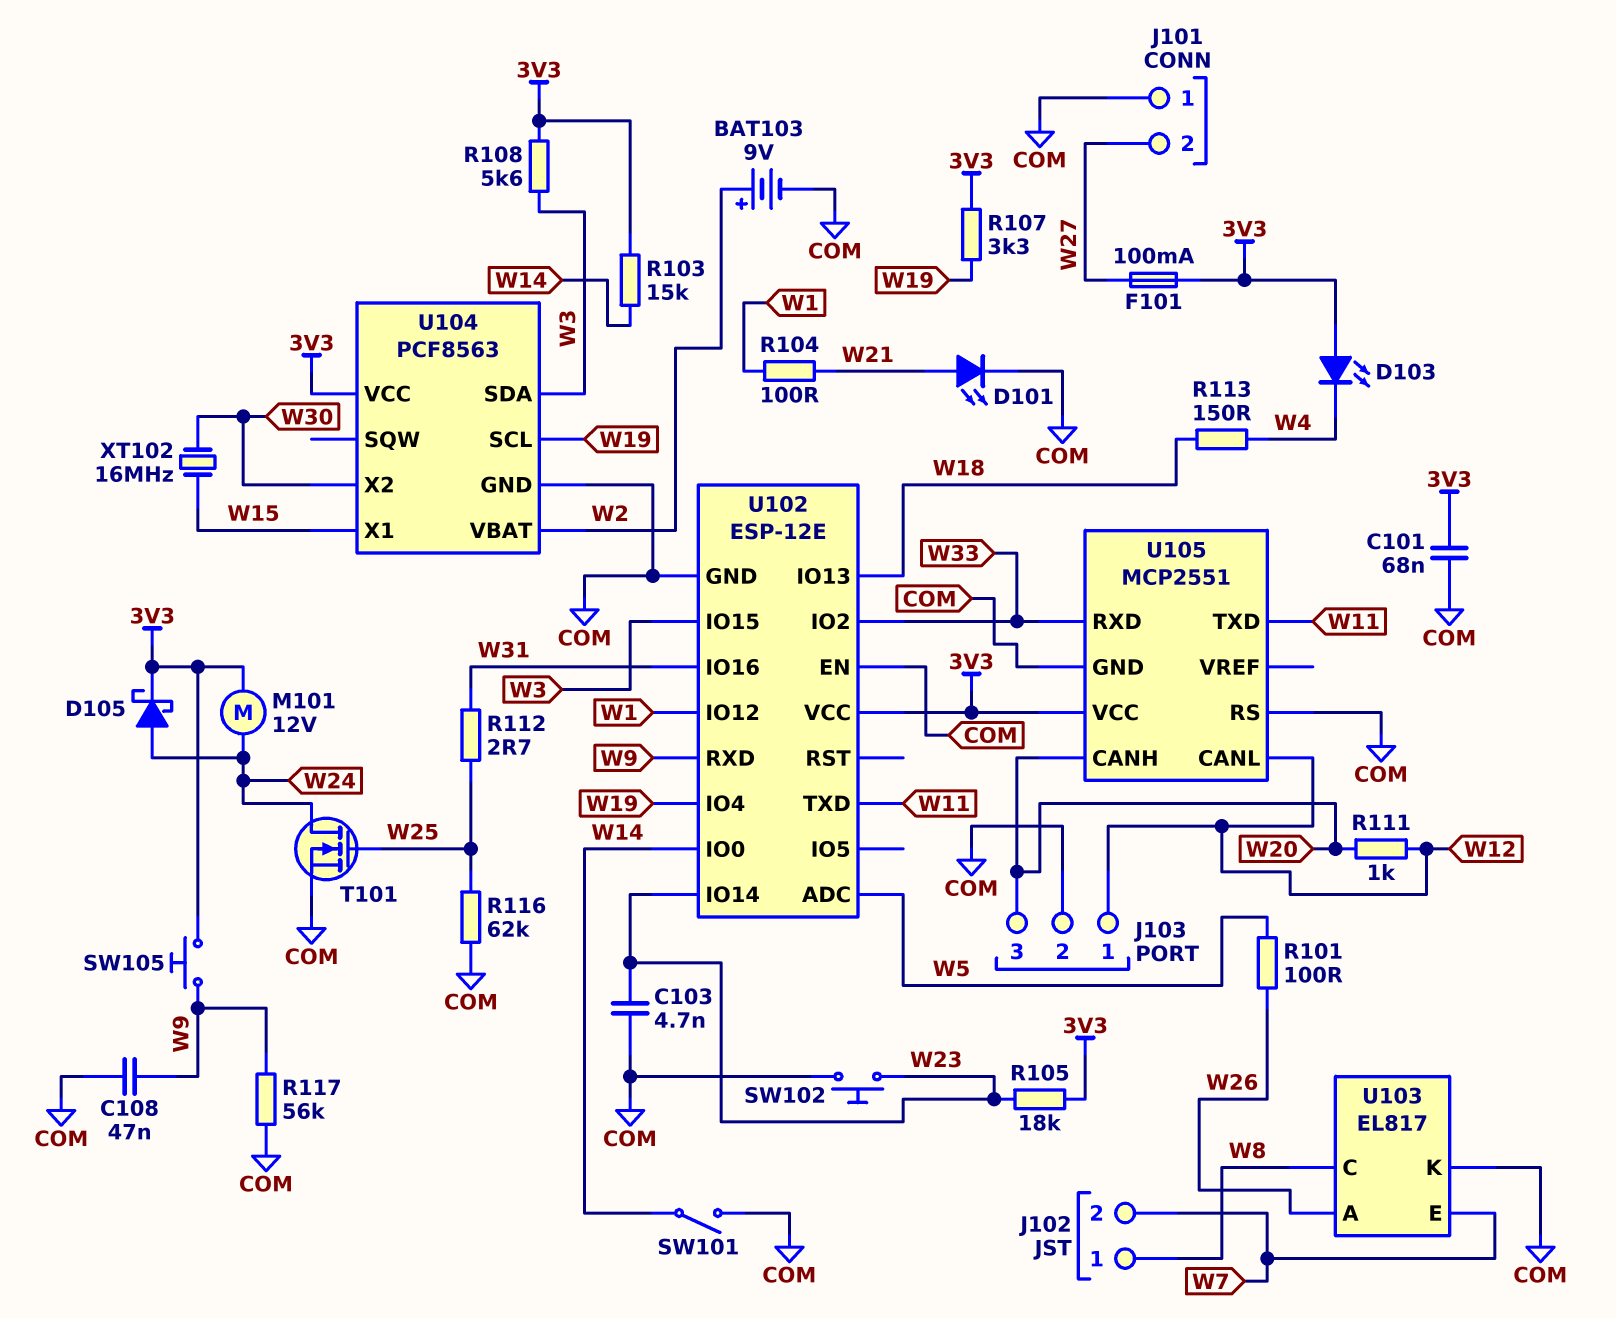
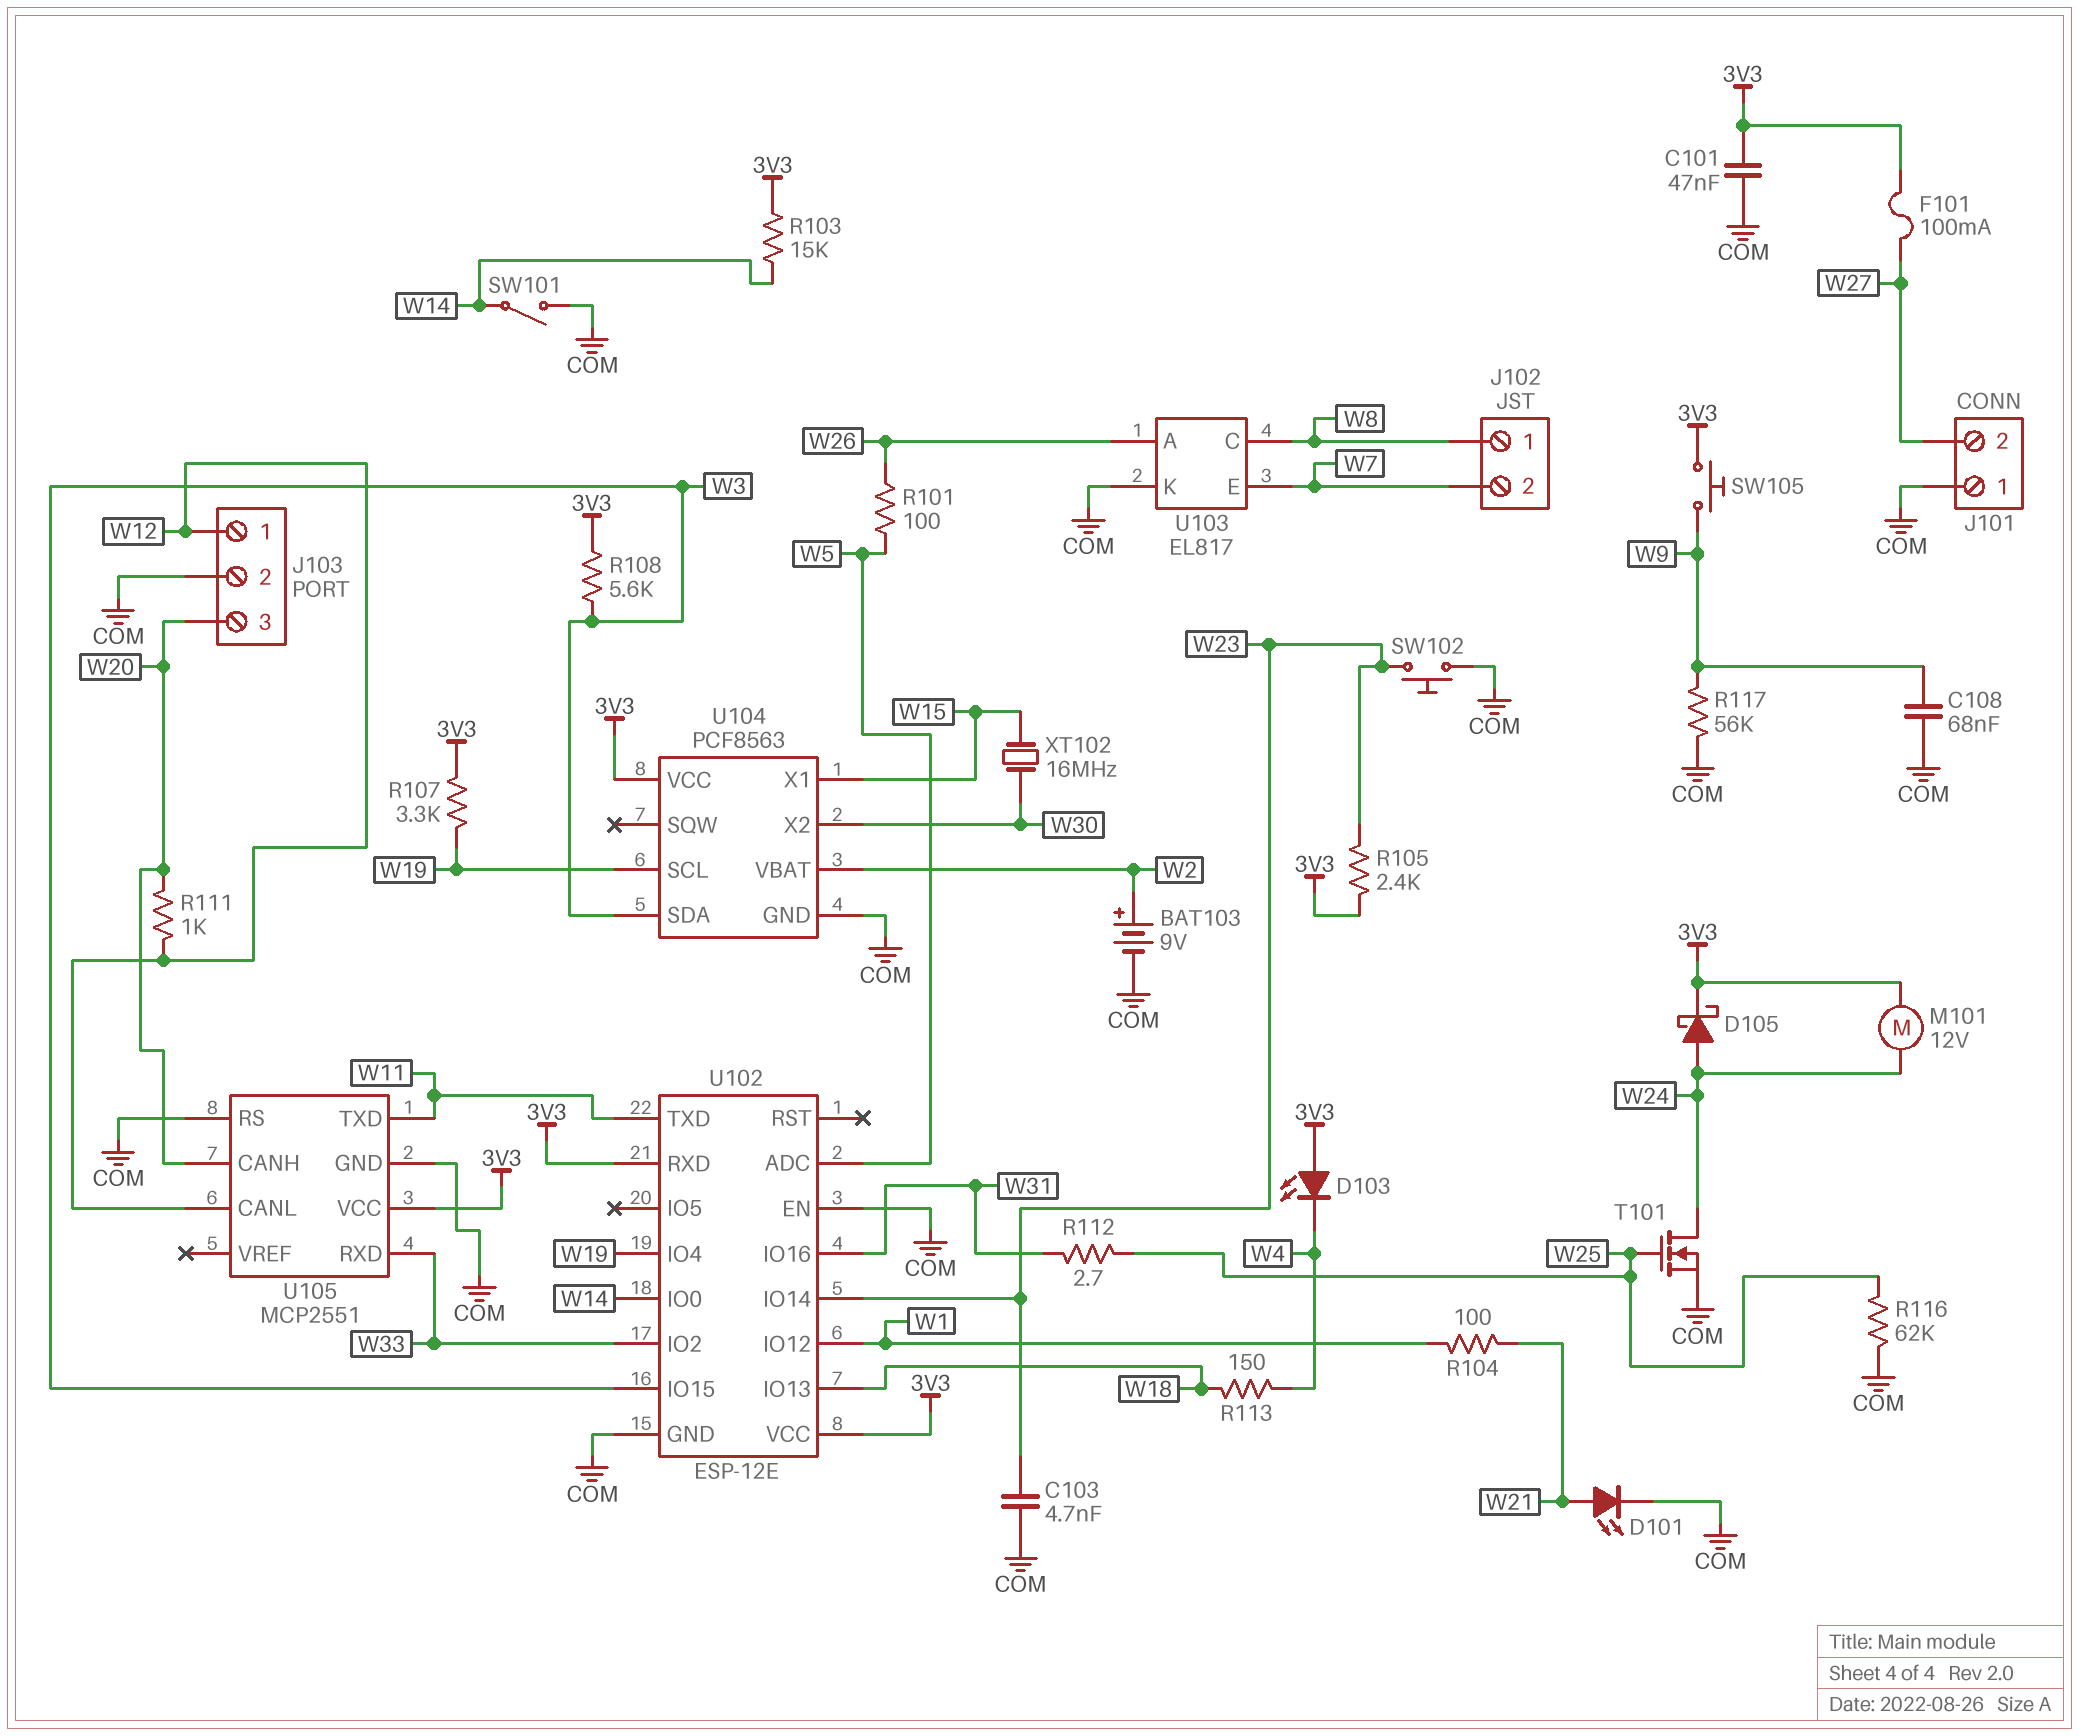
C101: 68nF (3V3, COM) -> 47nF (3V3, COM)
C108: 47nF (COM, W9) -> 68nF (COM, W9)
R105: 18k (3V3, W23) -> 2.4k (3V3, W23)
U102 pin RXD: W9 -> 3V3

